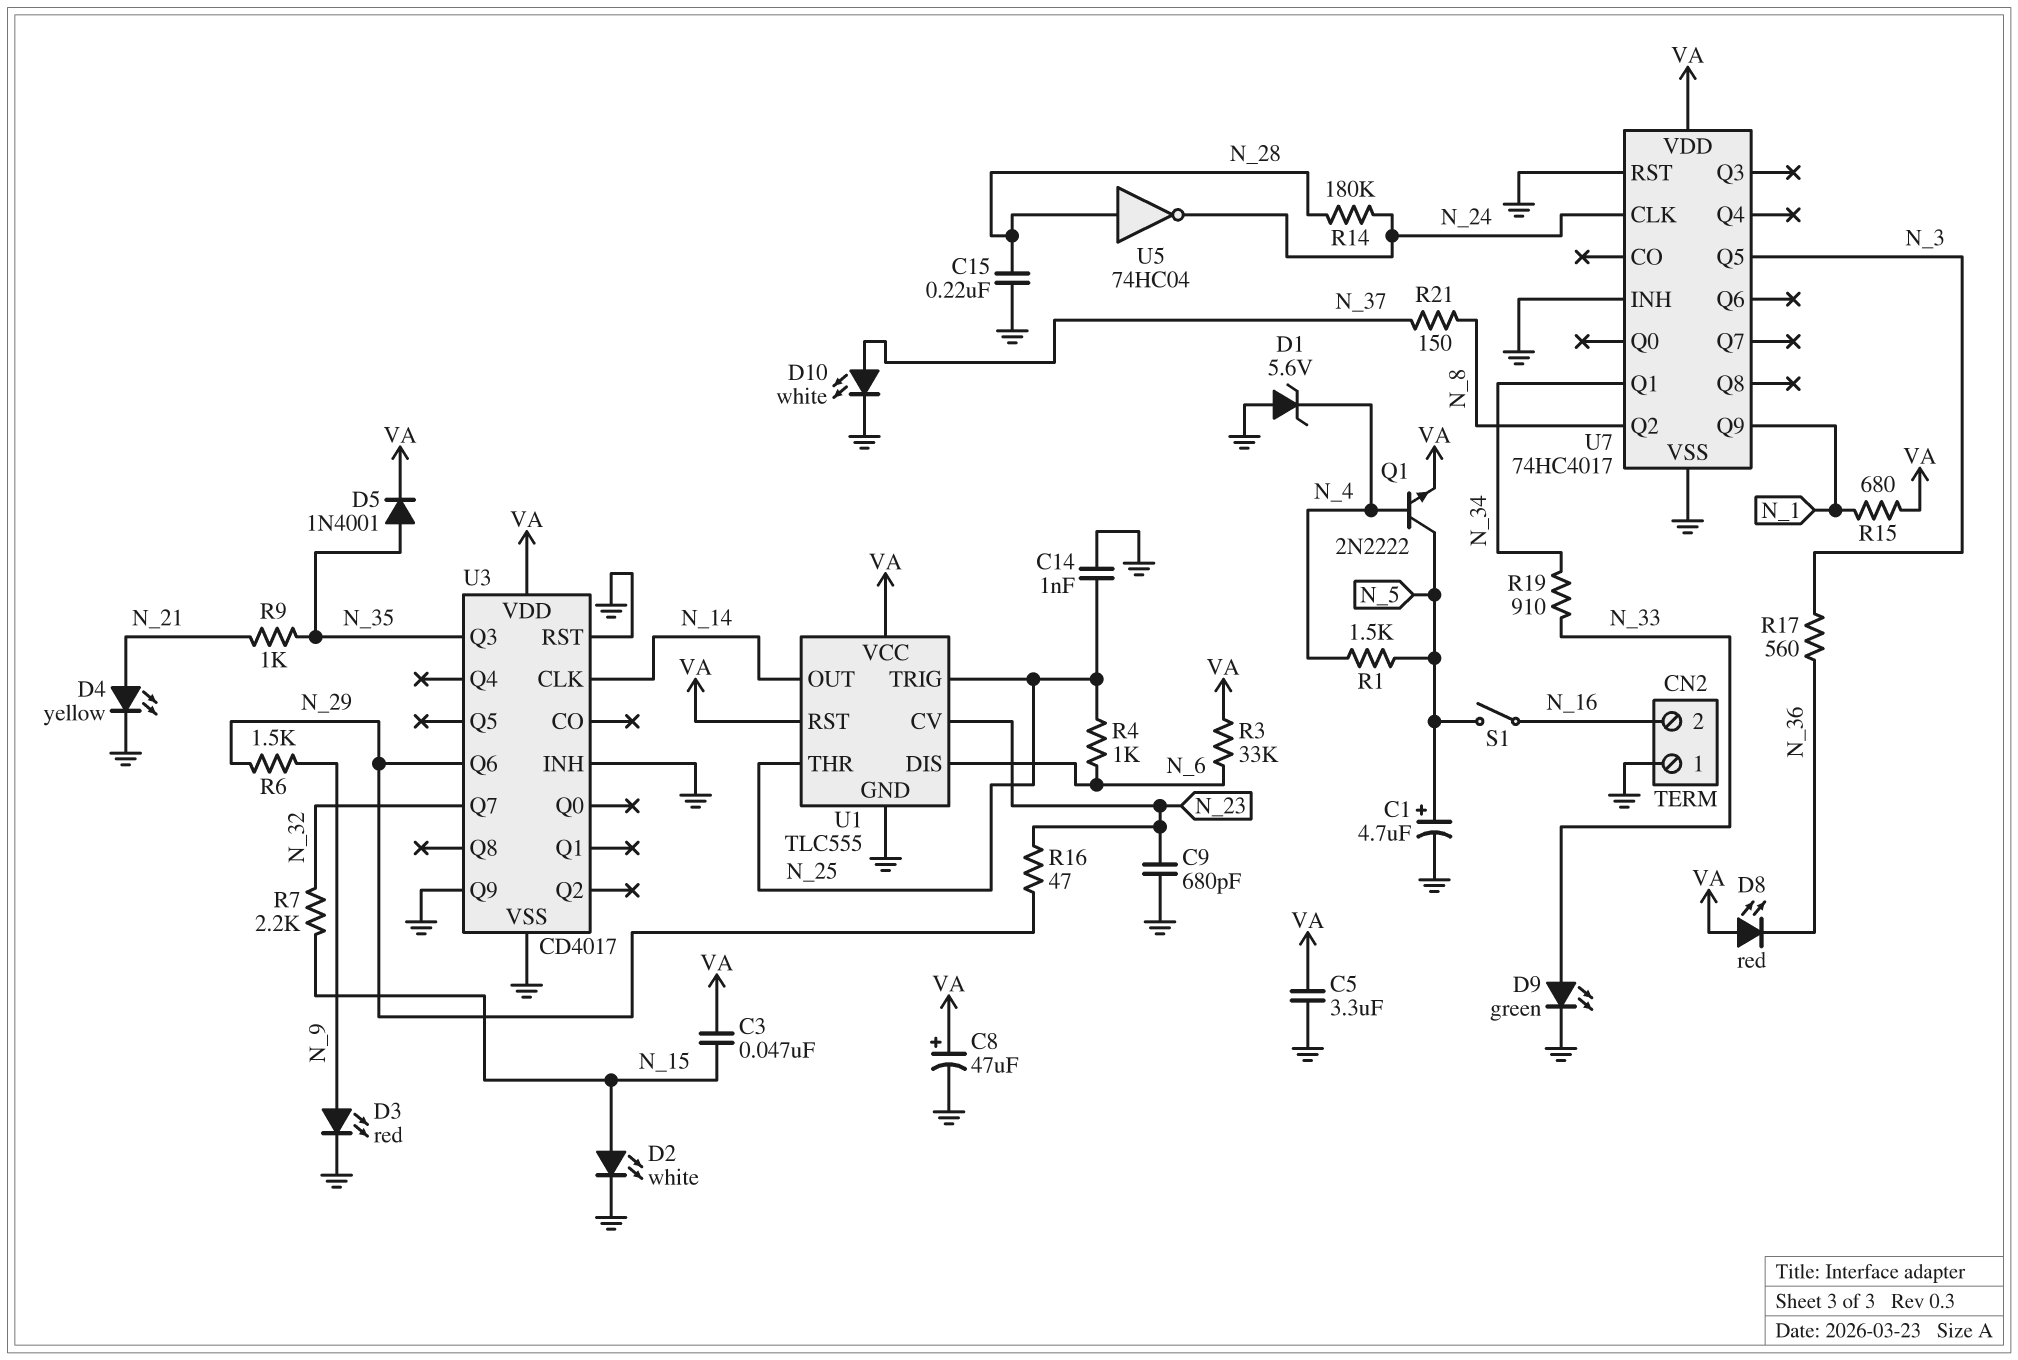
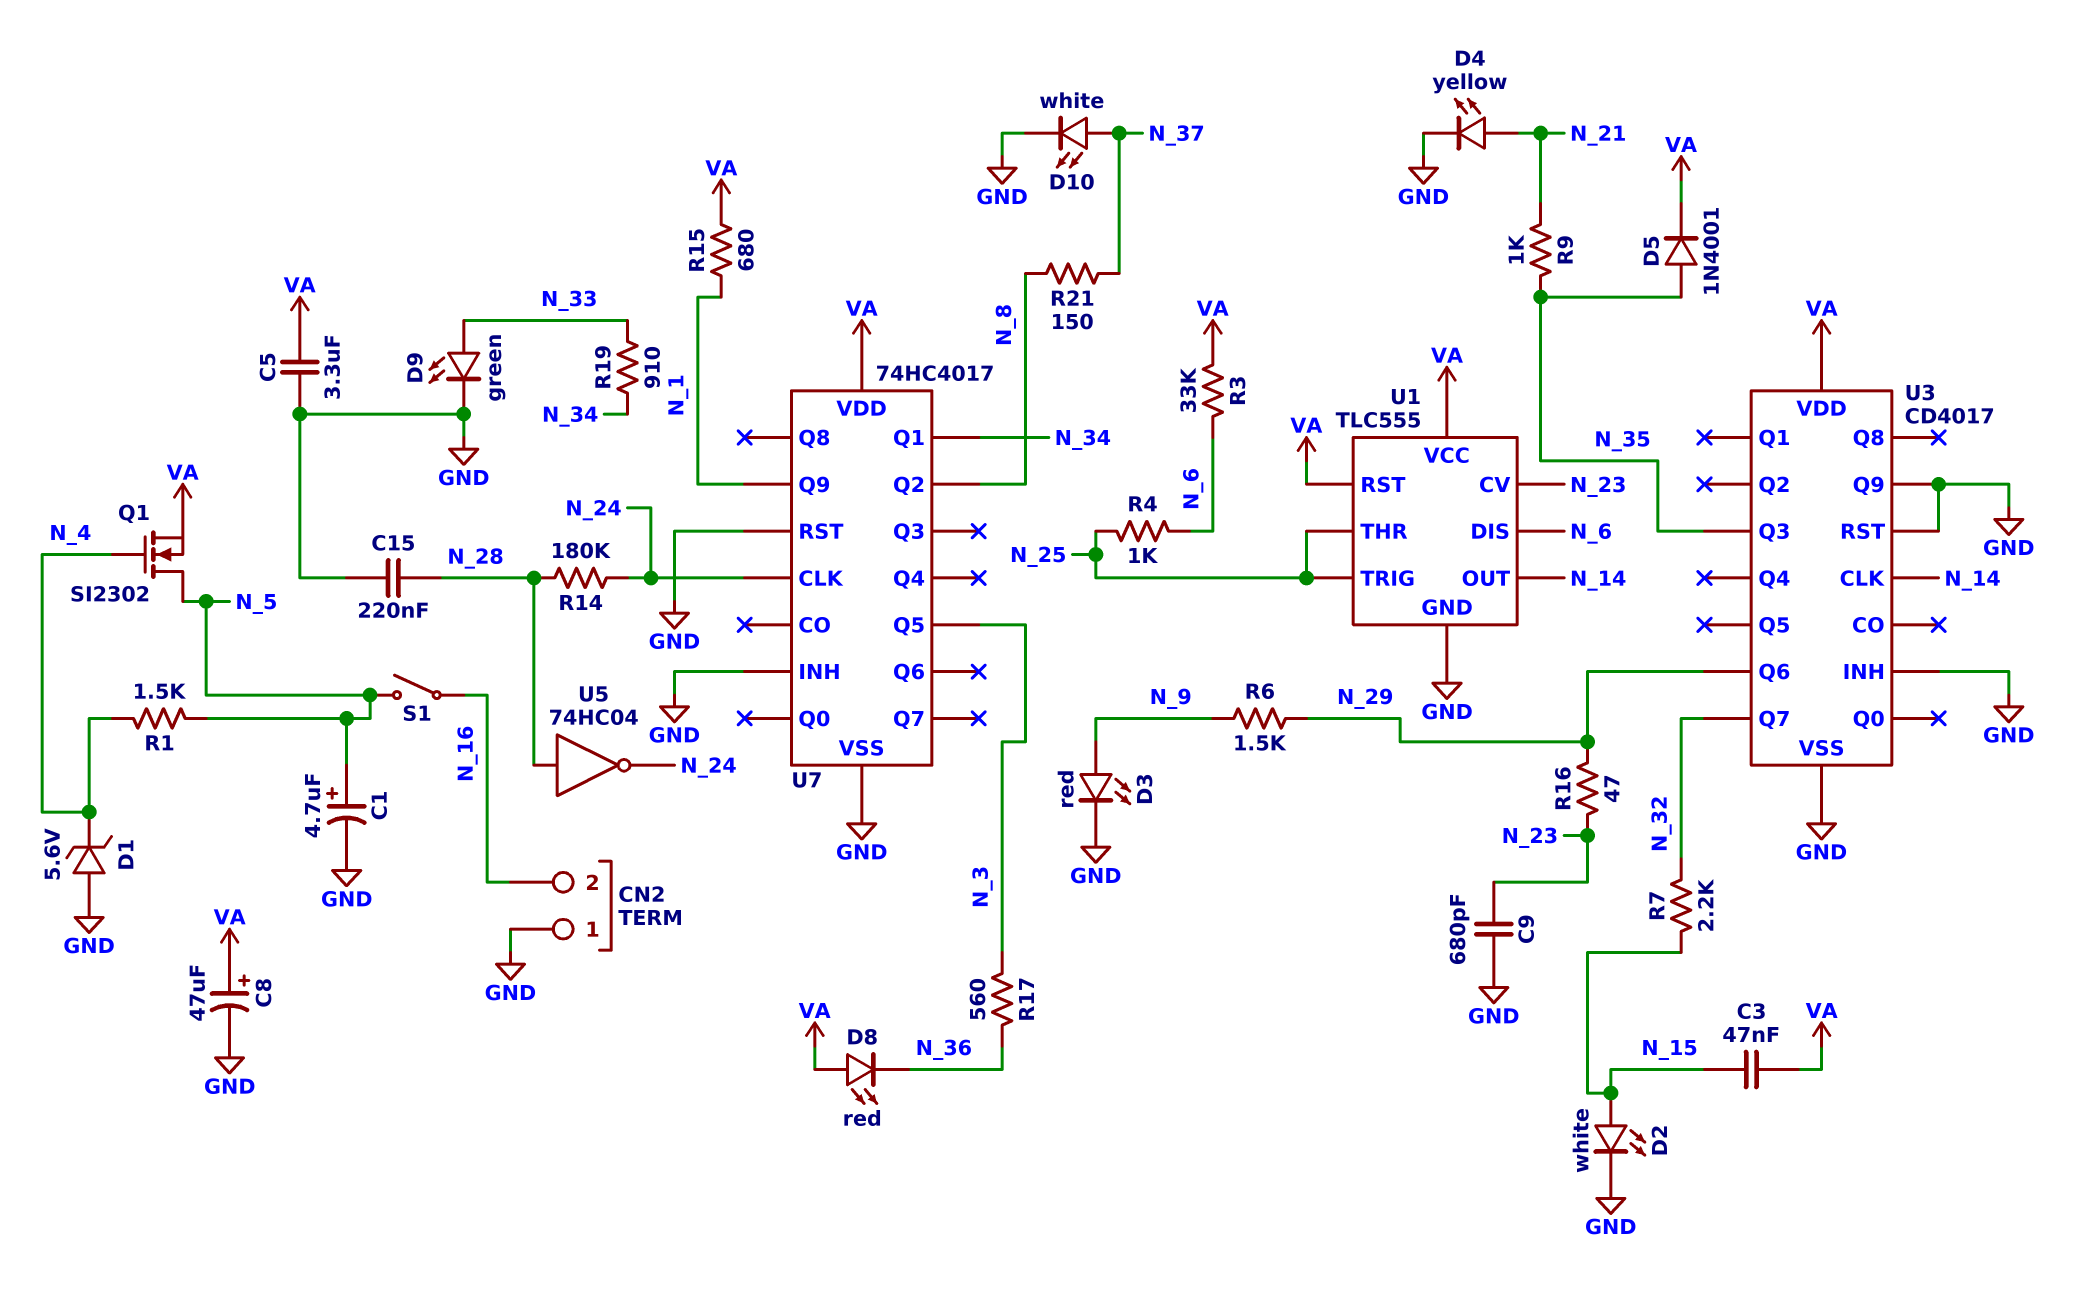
C14: 1nF (GND, N_25) -> none
Q1: NPN 2N2222 (B N_4, C N_5, E VA) -> NMOS SI2302 (G N_4, D N_5, S VA)

